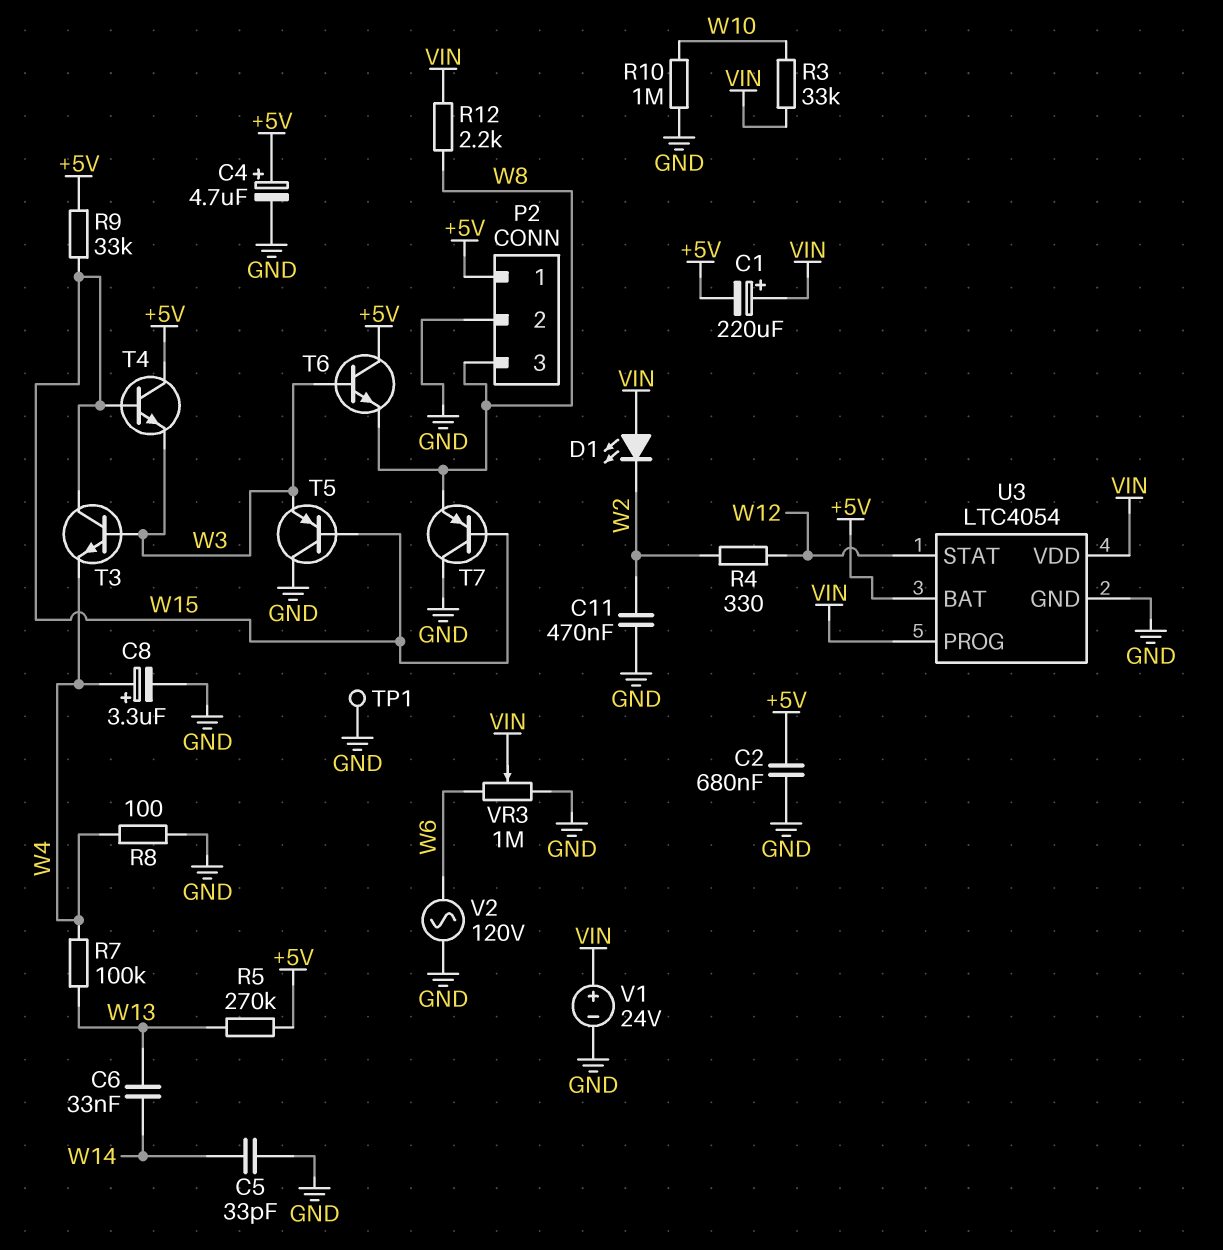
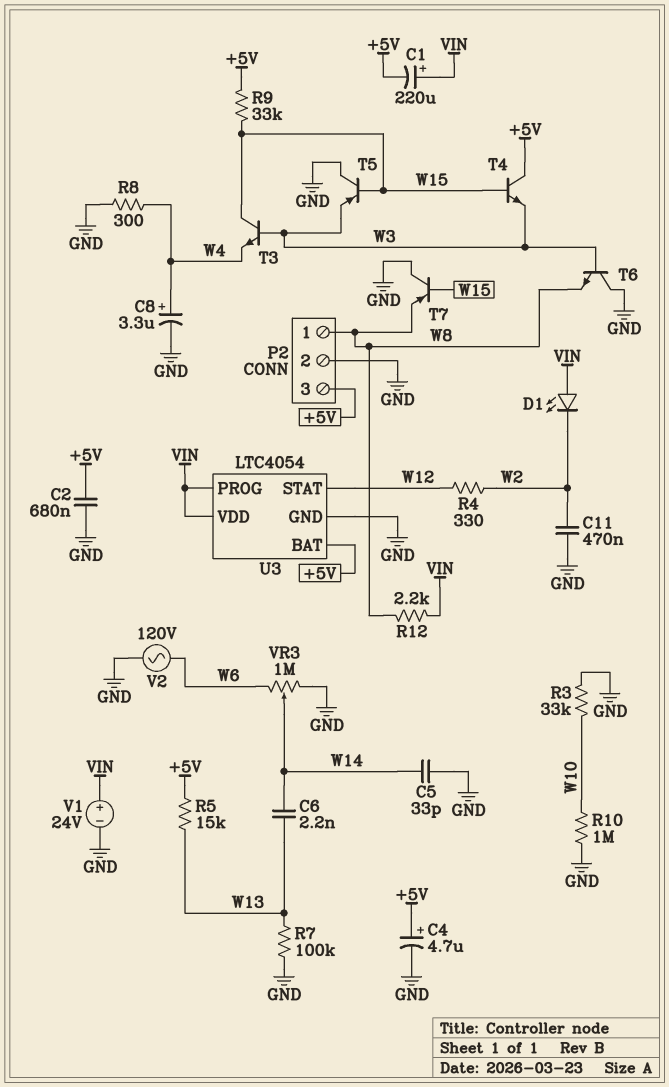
C6: 33nF (W13, W14) -> 2.2nF (W13, W14)
P2 pin 1: +5V -> W8
P2 pin 3: W8 -> +5V
R3: 33k (VIN, W10) -> 33k (GND, W10)
R5: 270k (+5V, W13) -> 15k (+5V, W13)
R7: 100k (W4, W13) -> 100k (GND, W13)
R8: 100 (GND, W4) -> 300 (GND, W4)
T6: NPN (B W3, C +5V, E W8) -> NPN (B W3, C GND, E W8)
TP1: test point (GND) -> none
VR3: 1M (GND, W6, wiper VIN) -> 1M (GND, W6, wiper W14)

